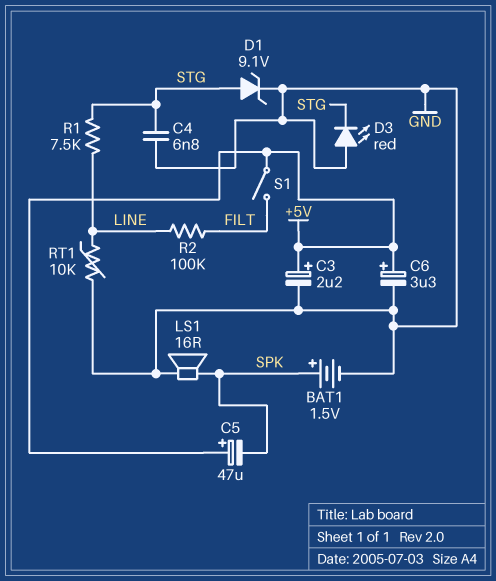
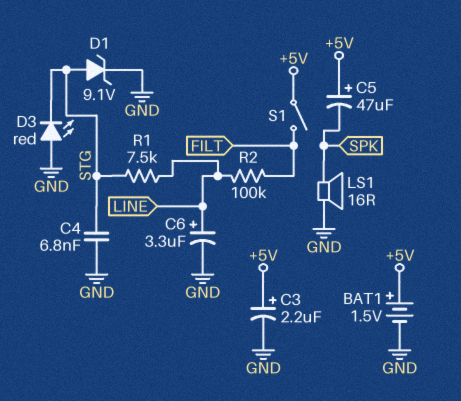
BAT1: 1.5V (plus SPK, minus GND) -> 1.5V (plus +5V, minus GND)
C6: 3.3uF (plus +5V, minus GND) -> 3.3uF (plus LINE, minus GND)
RT1: 10k (GND, LINE) -> none

